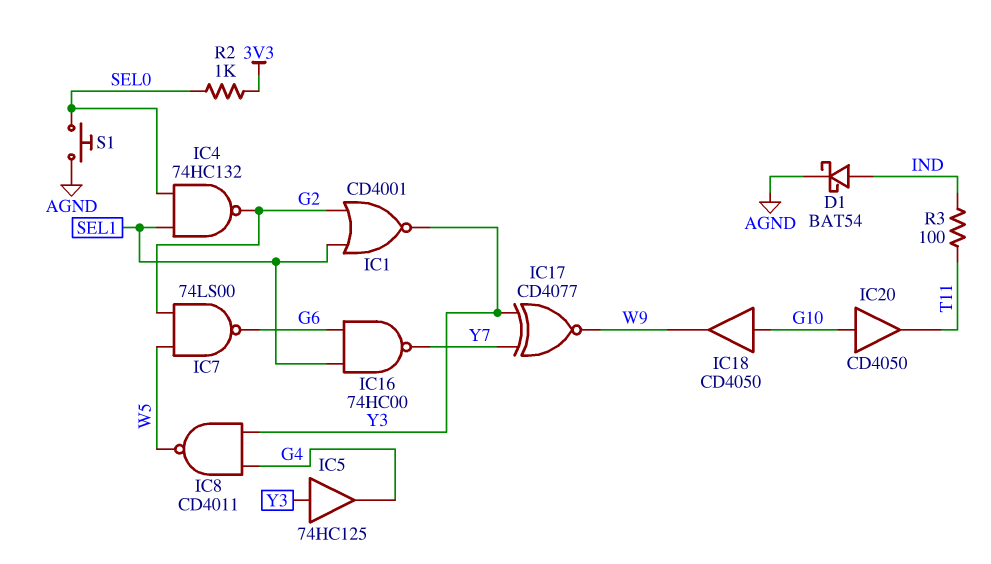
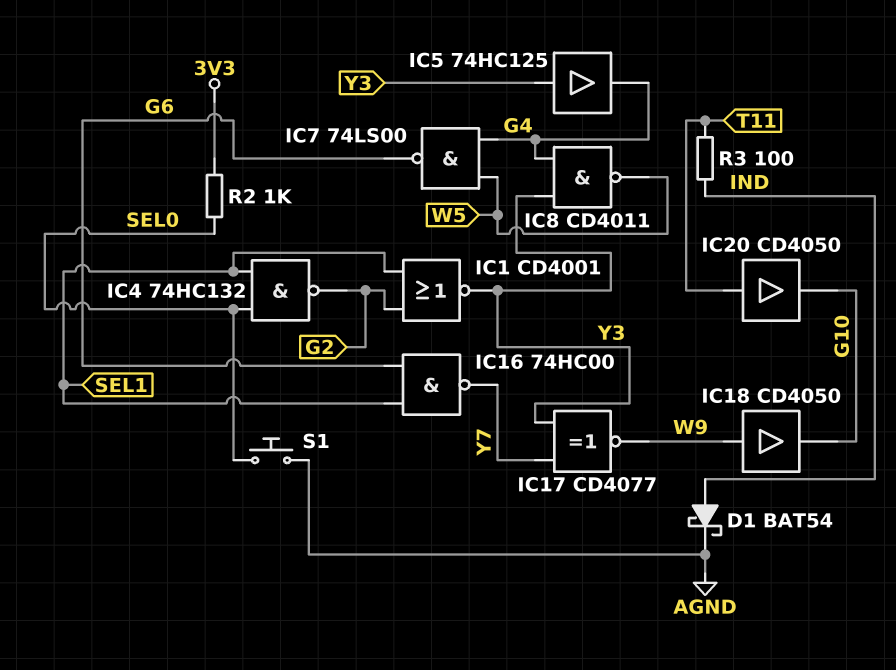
IC7: NAND 74LS00 (in G2, in W5, out G6) -> NAND 74LS00 (in G4, in W5, out G6)
IC18: buffer CD4050 (in G10, out W9) -> buffer CD4050 (in W9, out G10)
IC20: buffer CD4050 (in G10, out T11) -> buffer CD4050 (in T11, out G10)

